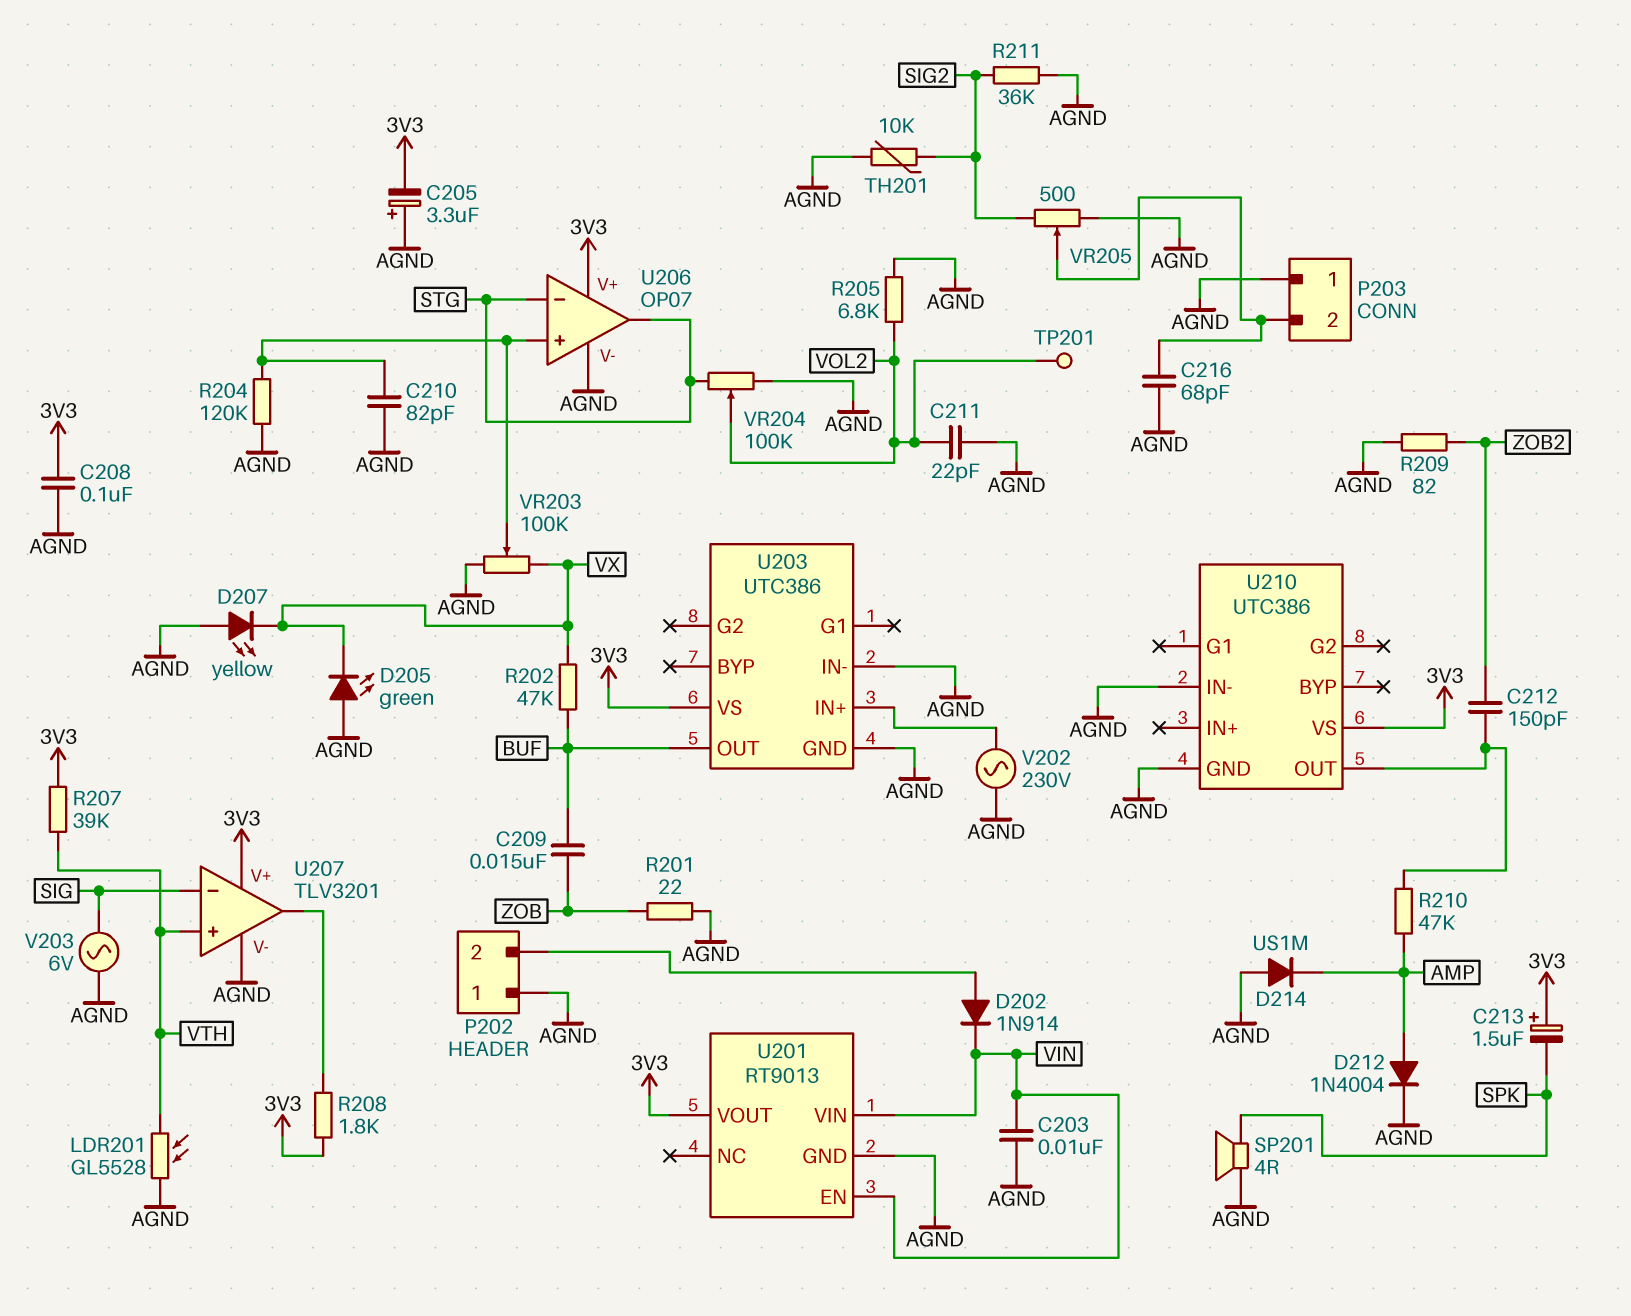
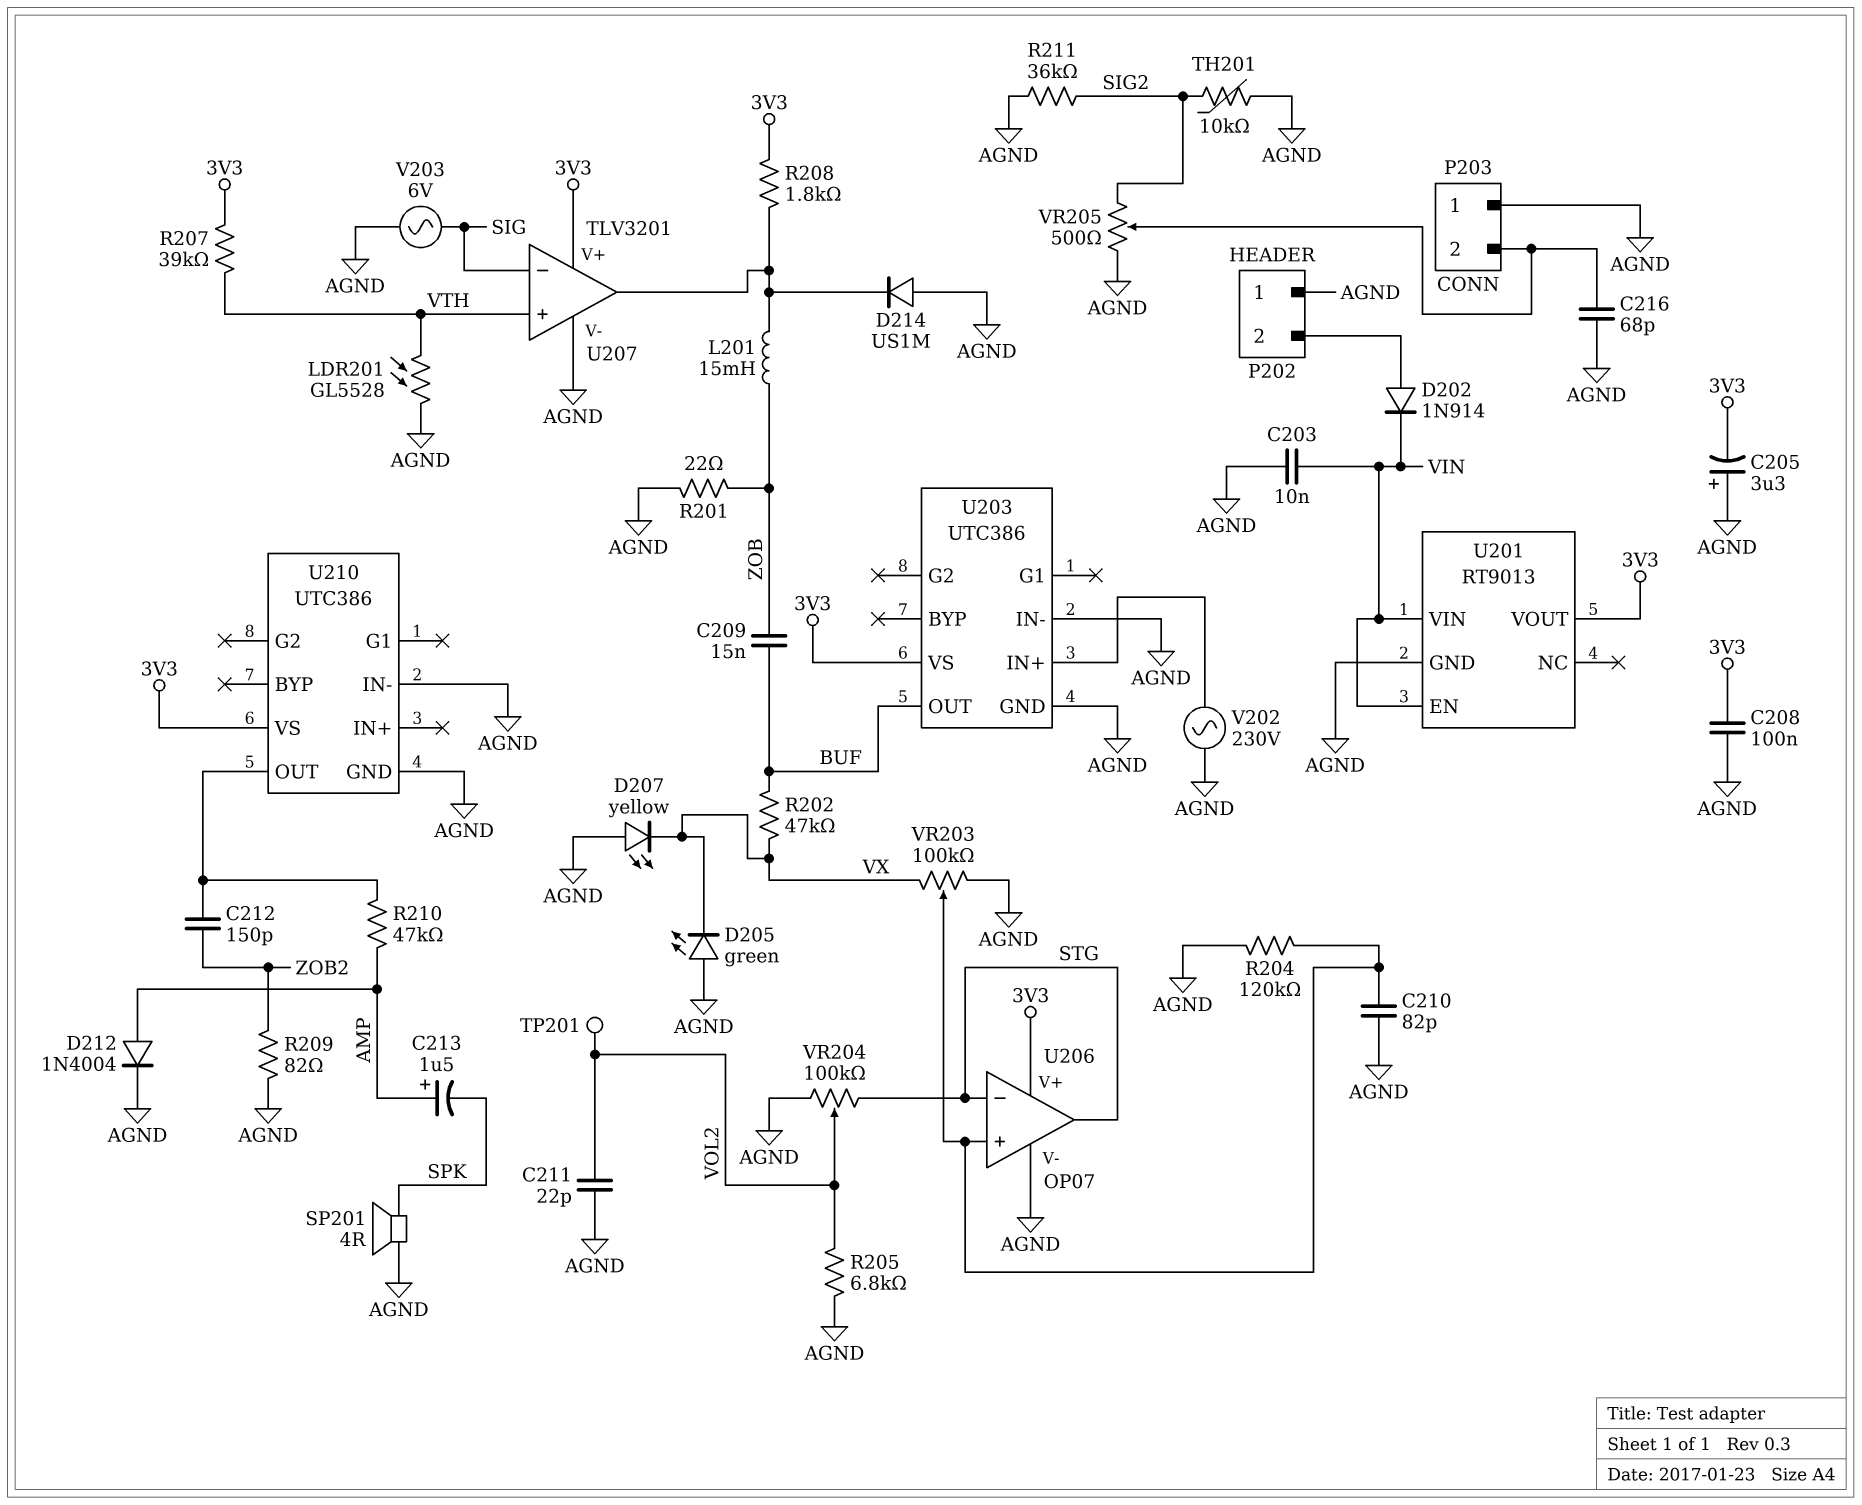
C213: 1.5uF (plus 3V3, minus SPK) -> 1.5uF (plus AMP, minus SPK)
D214: diode US1M (A AGND, K AMP) -> diode US1M (A AGND, K U207/out)
L201: none -> 15mH (U207/out, ZOB)

